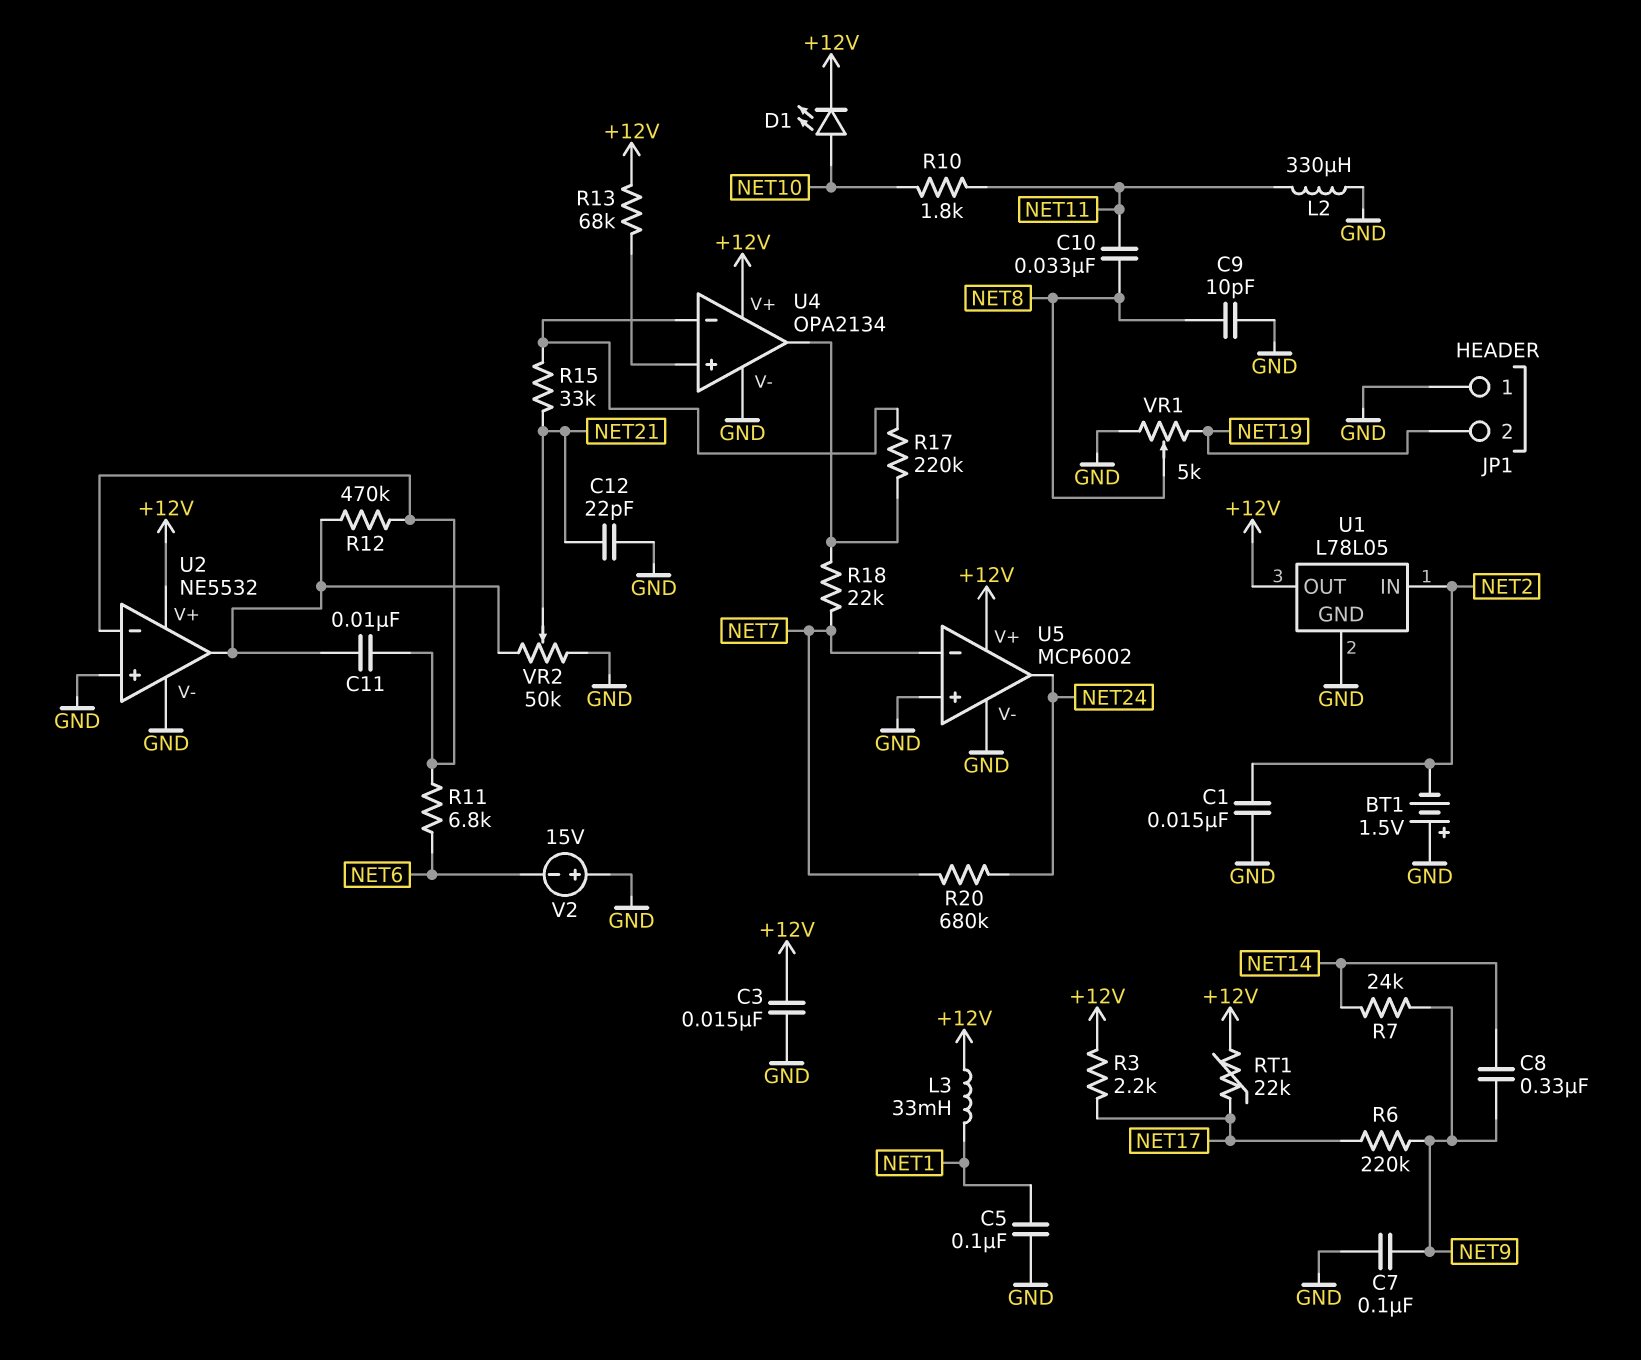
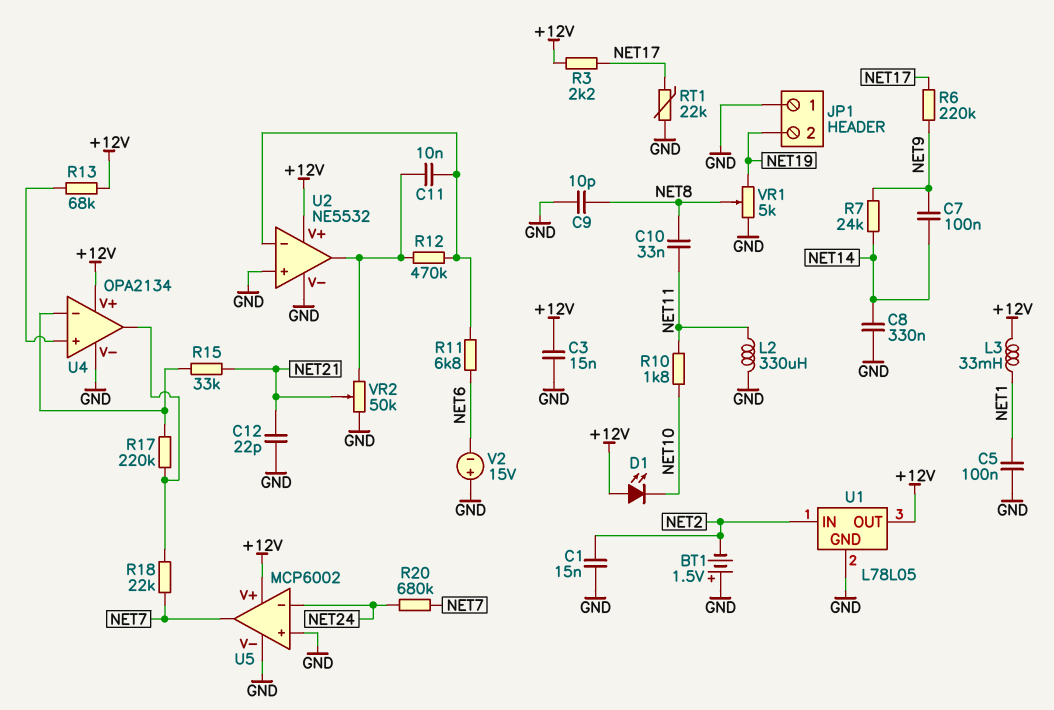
C7: 100nF (GND, NET9) -> 100nF (NET9, NET14)
C8: 330nF (NET9, NET14) -> 330nF (GND, NET14)
D1: LED (A NET10, K +12V) -> LED (A +12V, K NET10)
RT1: 22k (+12V, NET17) -> 22k (GND, NET17)
U5 pin in-: NET7 -> NET24
U5 pin out: NET24 -> NET7

